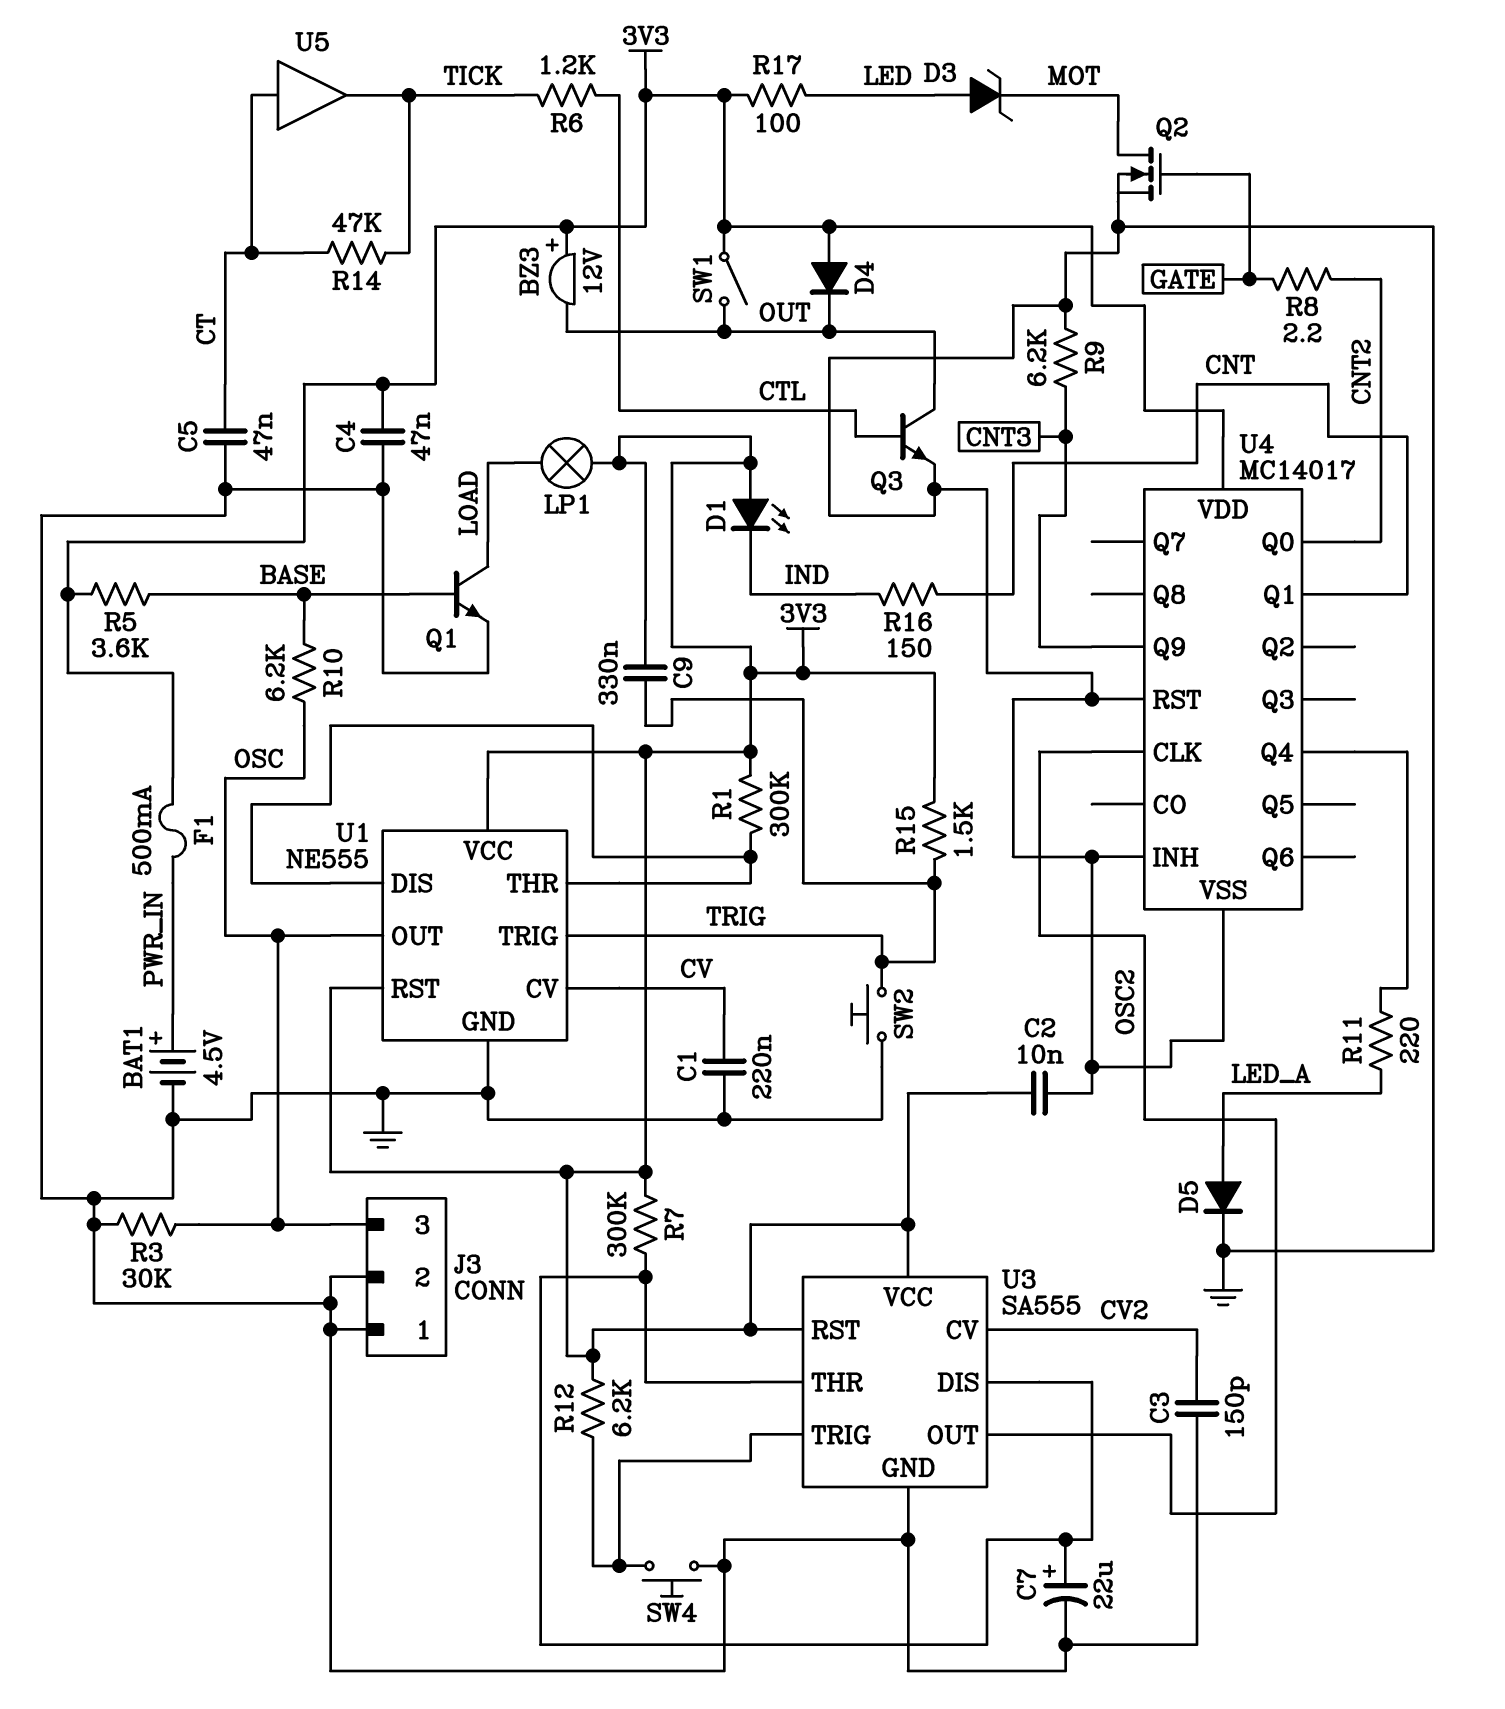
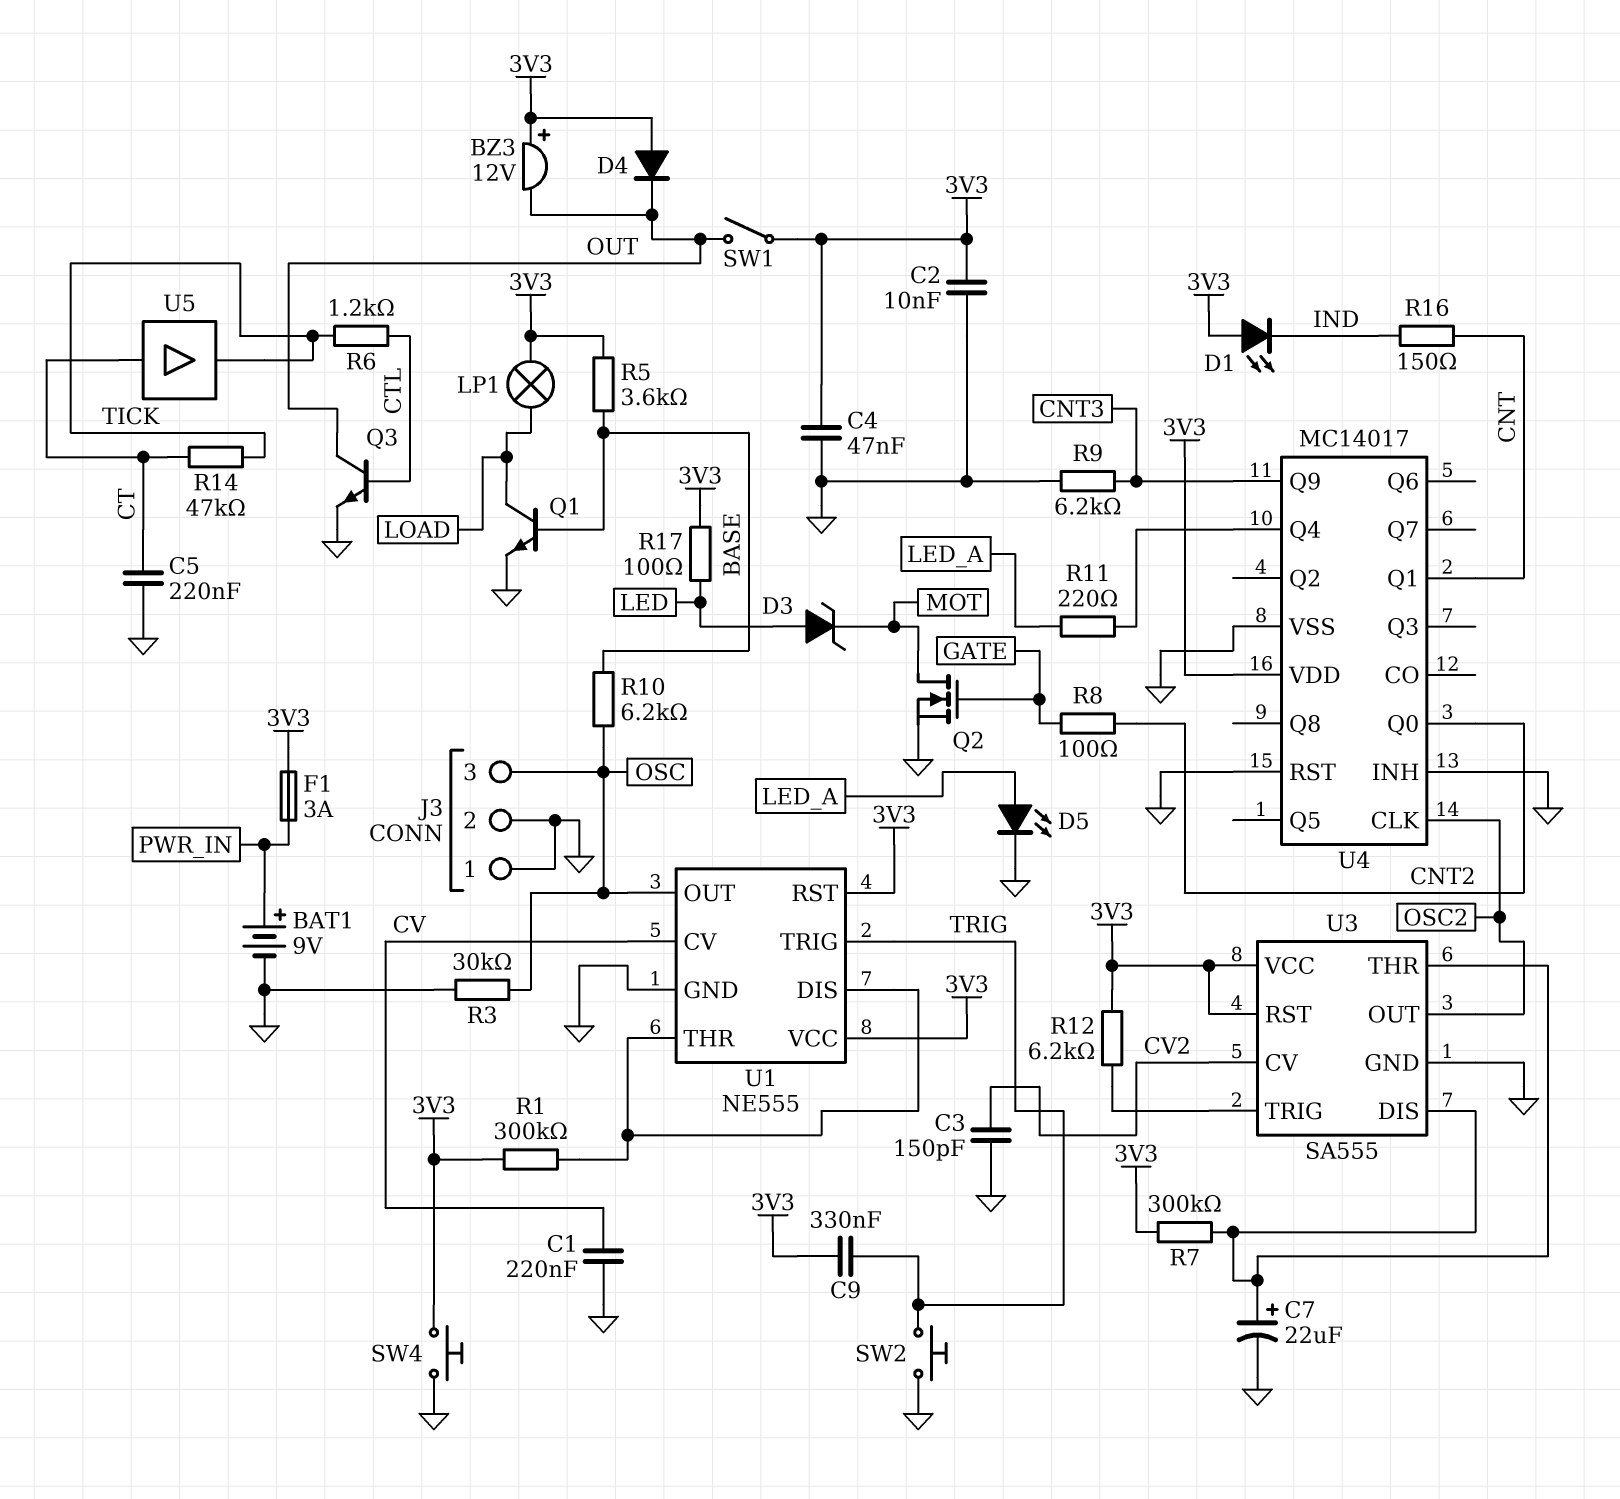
BAT1: 4.5V (plus PWR_IN, minus GND) -> 9V (plus PWR_IN, minus GND)
C5: 47nF (CT, GND) -> 220nF (CT, GND)
D5: diode (A LED_A, K GND) -> LED (A LED_A, K GND)
F1: 500mA (3V3, PWR_IN) -> 3A (3V3, PWR_IN)
R8: 2.2 (CNT2, GATE) -> 100 (CNT2, GATE)
R15: 1.5k (3V3, TRIG) -> none
SW4: button (GND, U3/TRIG) -> button (3V3, GND)

